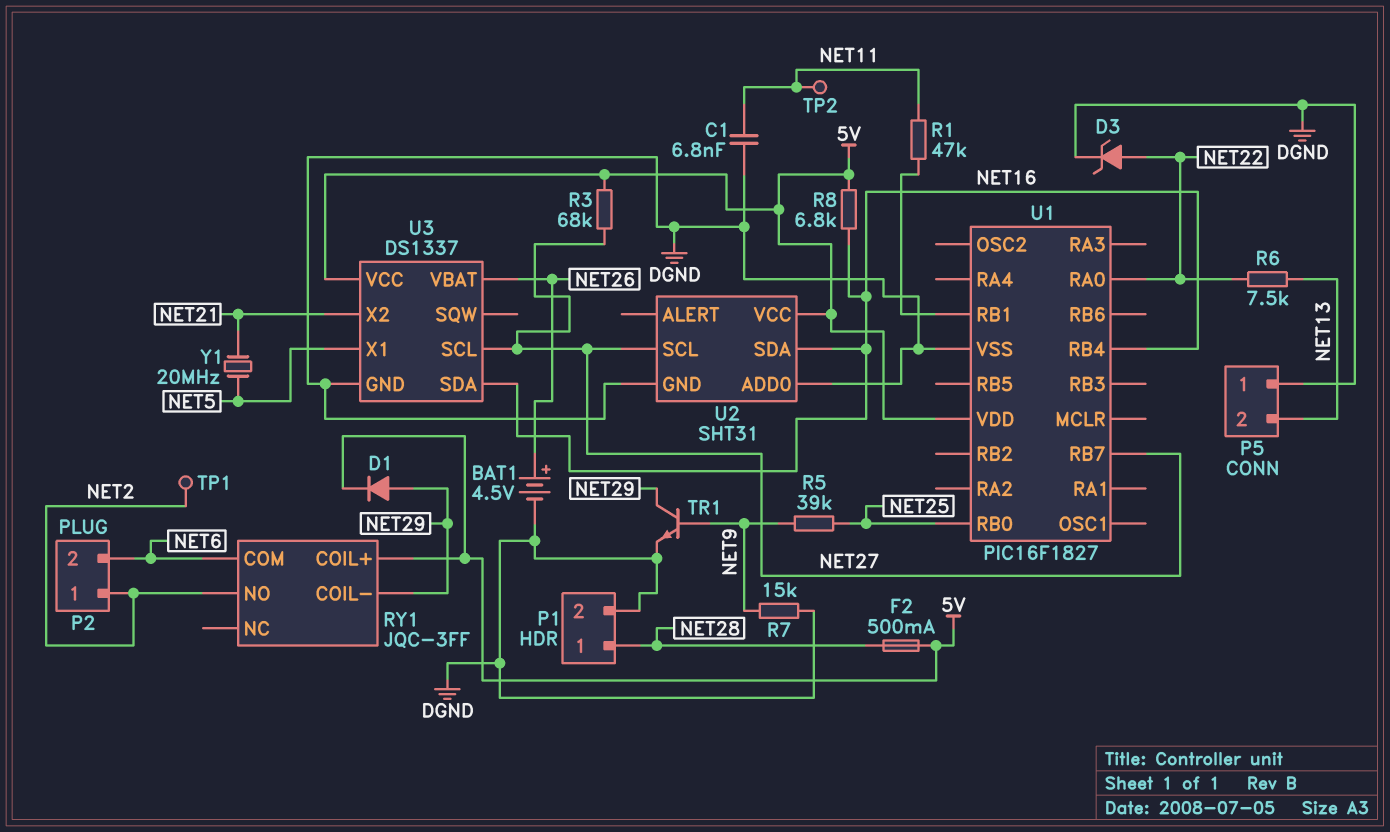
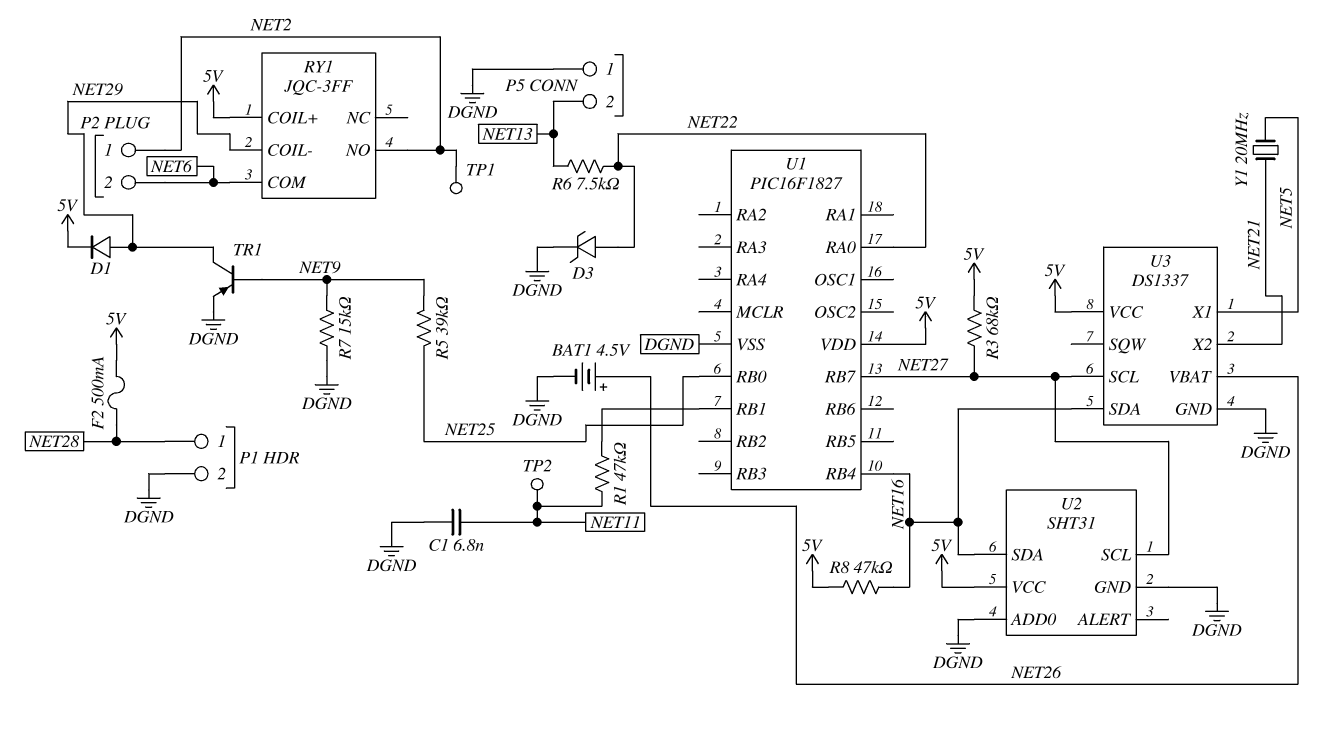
R8: 6.8k (5V, NET16) -> 47k (5V, NET16)
TR1: NPN (B NET9, C NET29, E DGND) -> PNP (B NET9, C NET29, E DGND)

